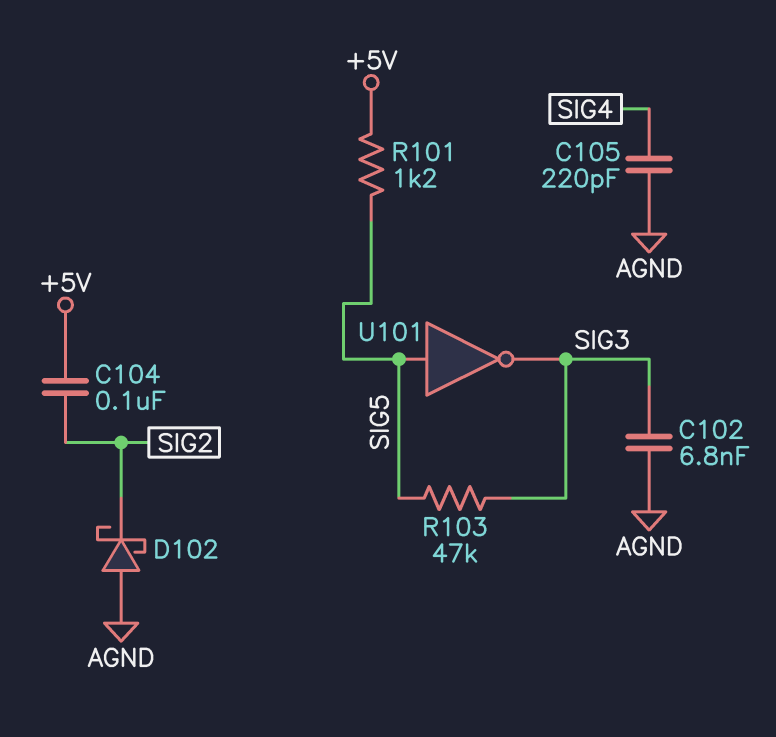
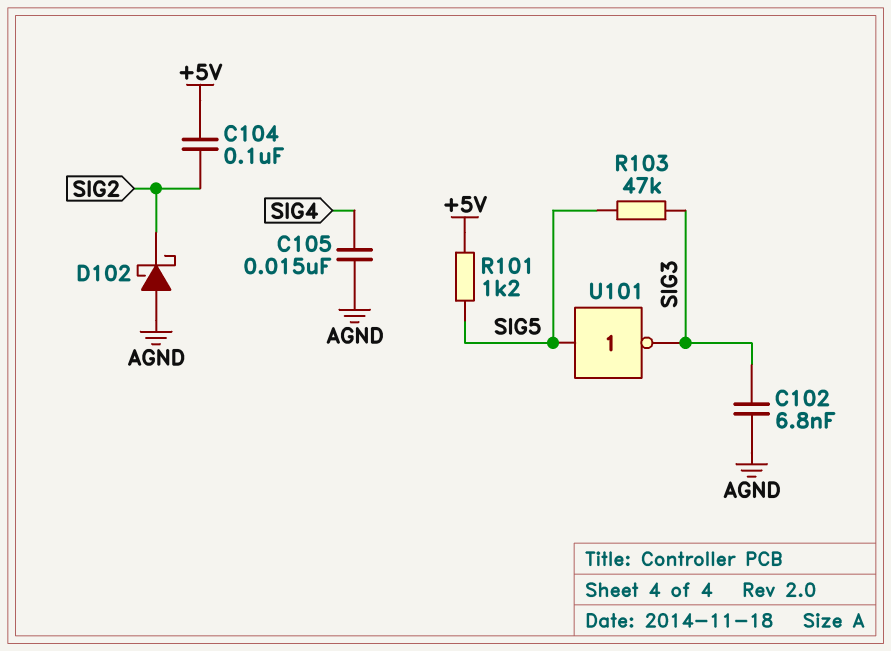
C105: 220pF (AGND, SIG4) -> 15nF (AGND, SIG4)

